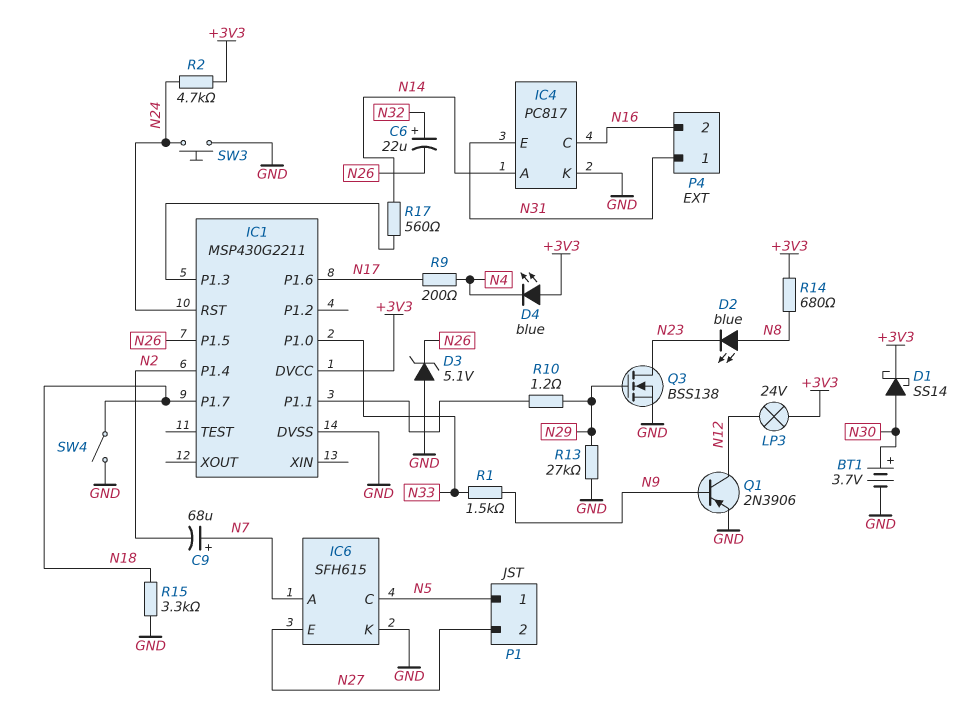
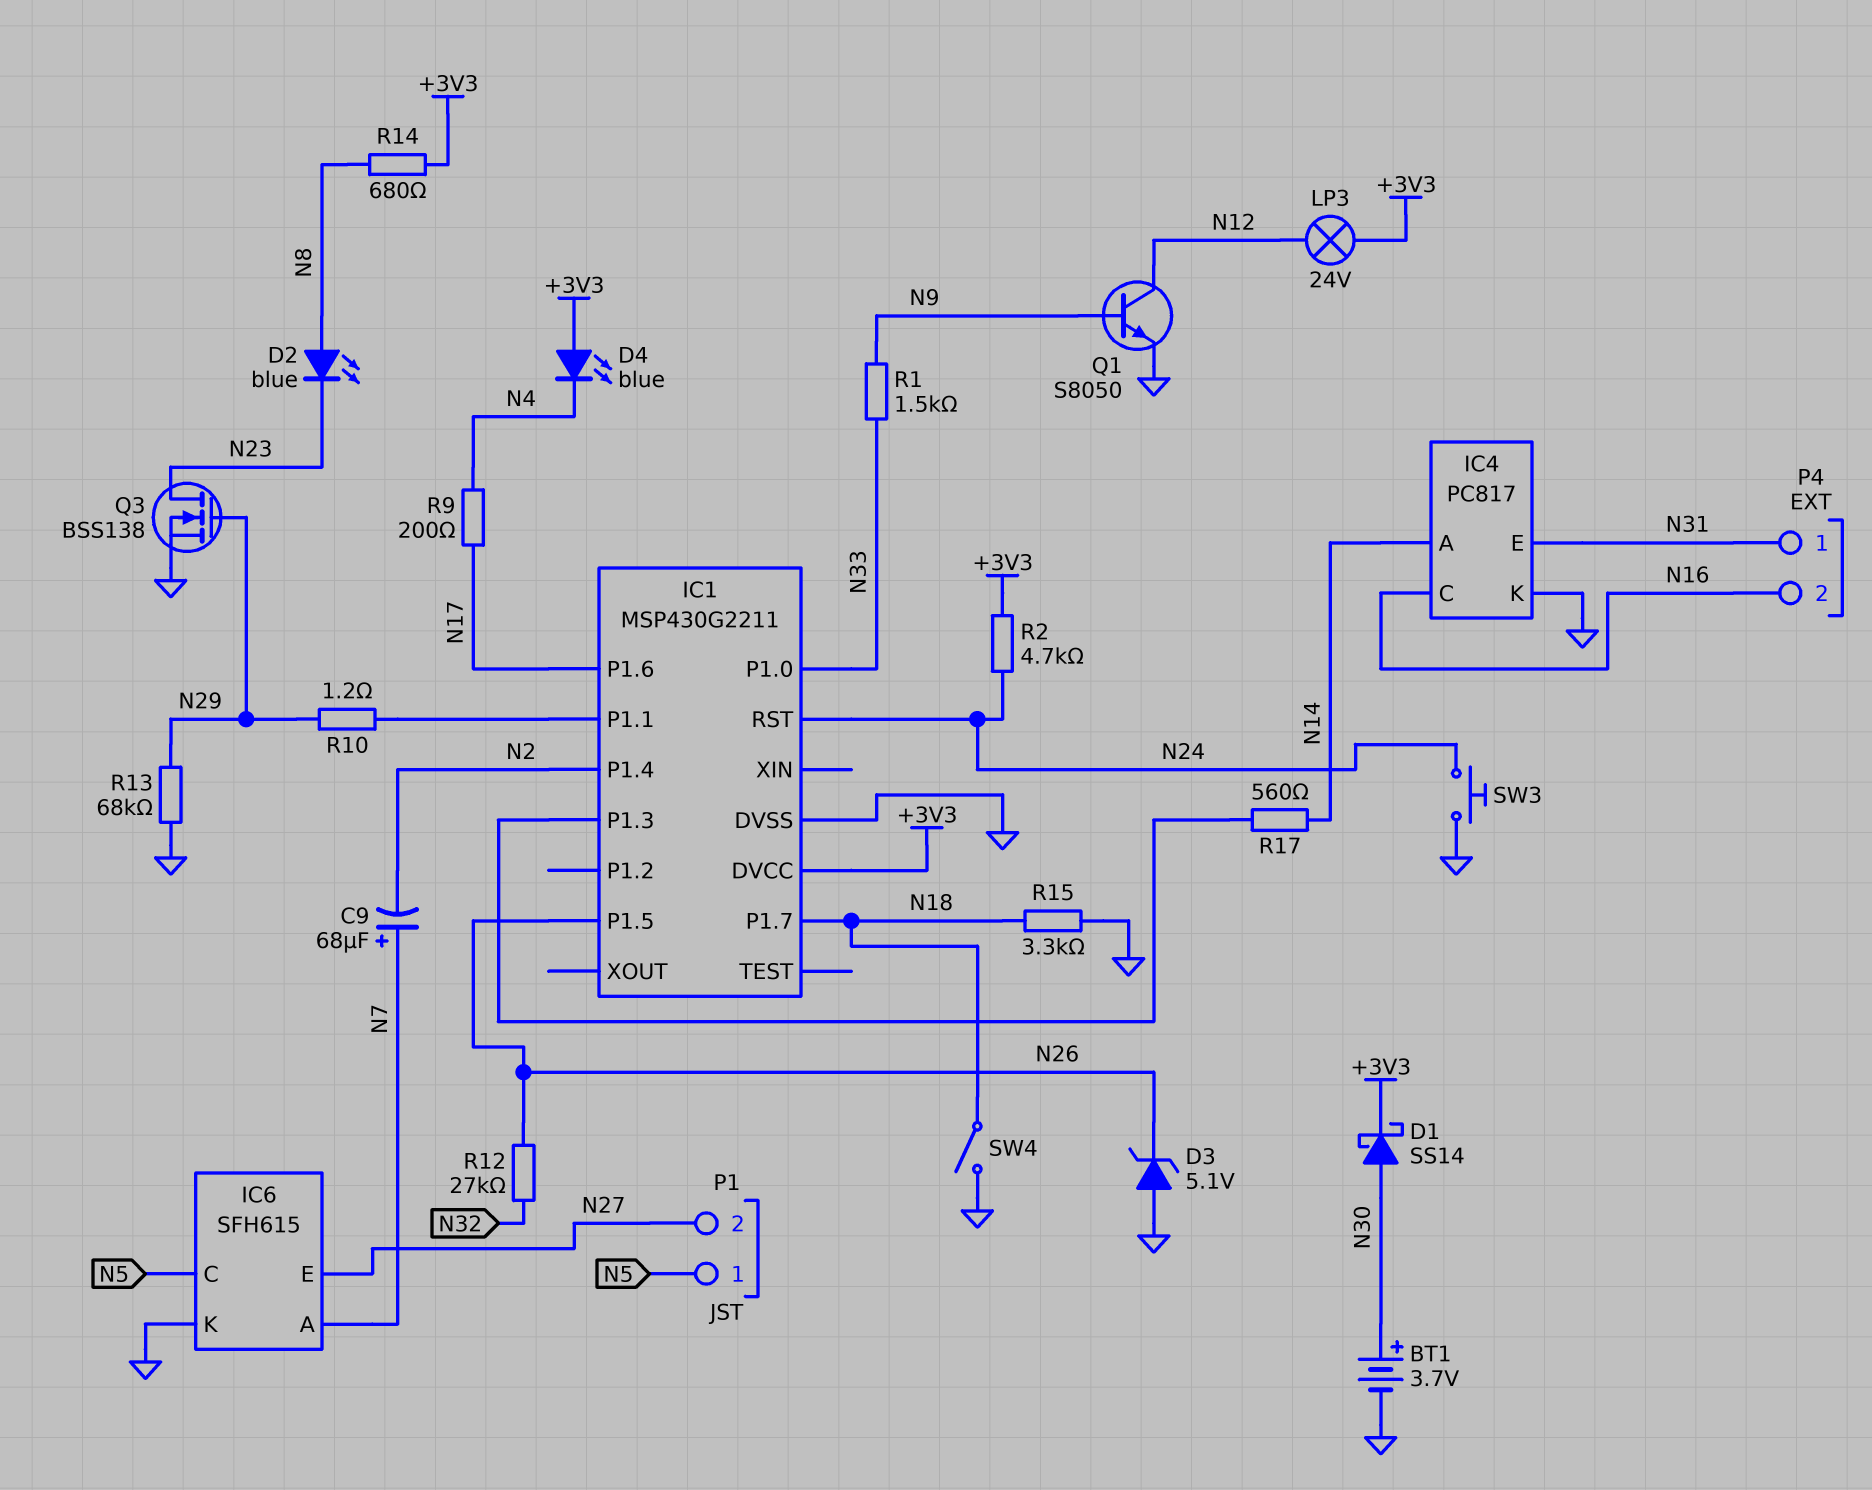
C6: 22uF (plus N32, minus N26) -> none
Q1: PNP 2N3906 (B N9, C N12, E GND) -> NPN S8050 (B N9, C N12, E GND)
R12: none -> 27k (N26, N32)
R13: 27k (GND, N29) -> 68k (GND, N29)

